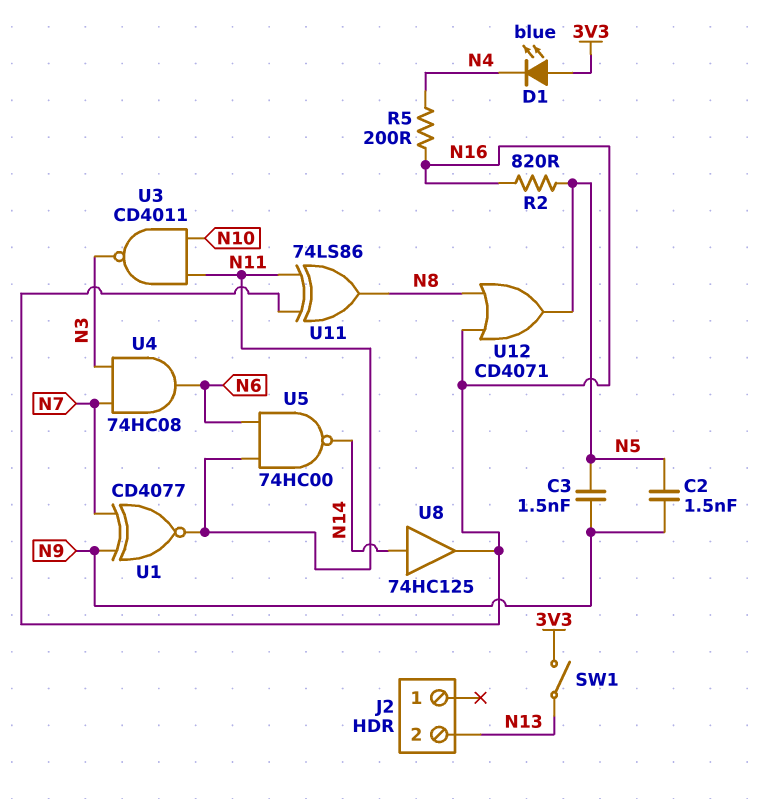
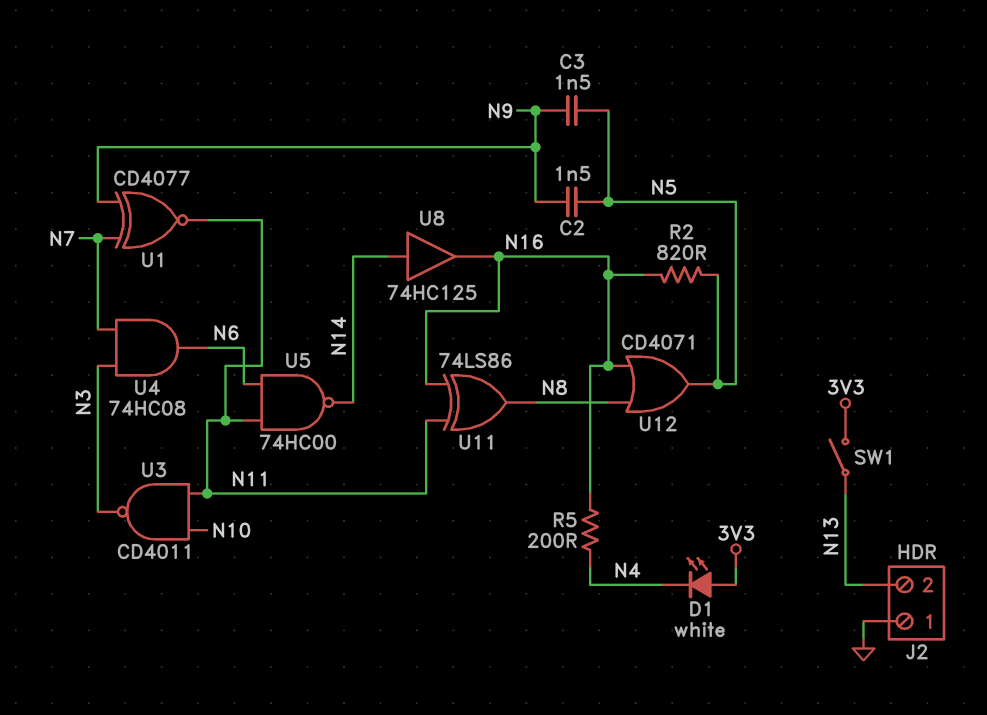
D1: LED blue (A 3V3, K N4) -> LED white (A 3V3, K N4)
J2 pin 1: none -> GND

